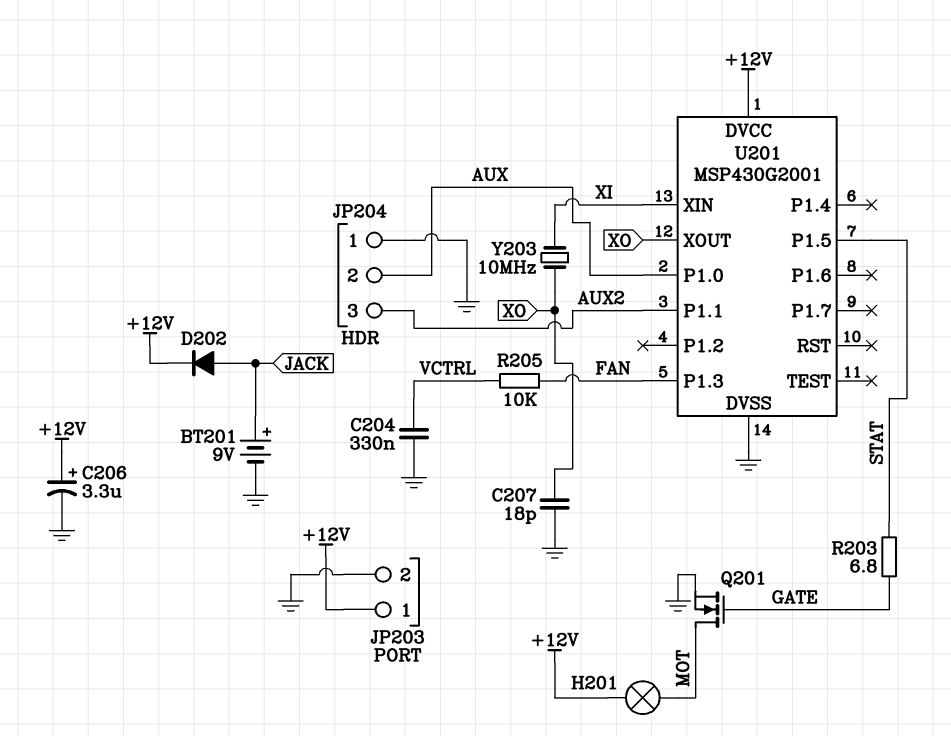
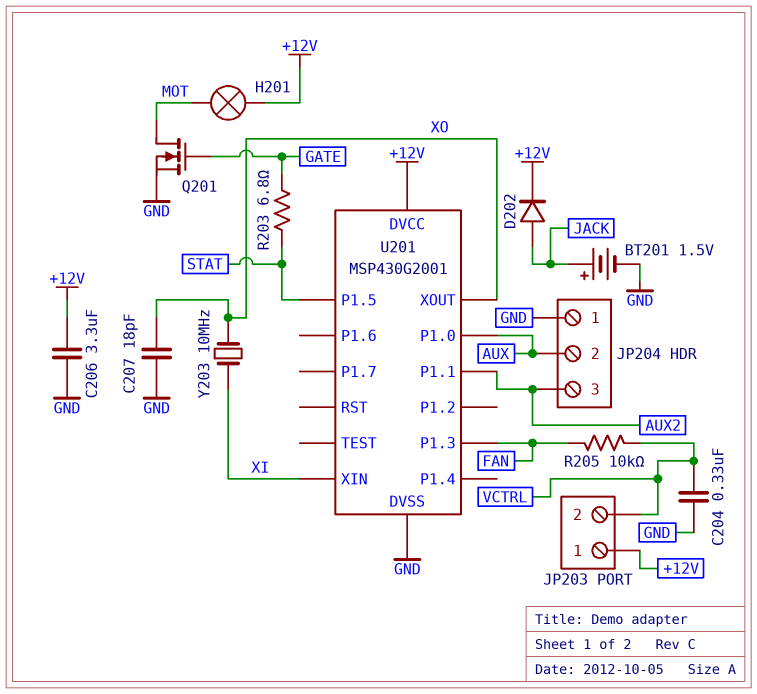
BT201: 9V (plus JACK, minus GND) -> 1.5V (plus JACK, minus GND)
C206: 3.3uF (plus +12V, minus GND) -> 3.3uF (+12V, GND)
JP203 pin 2: GND -> VCTRL

